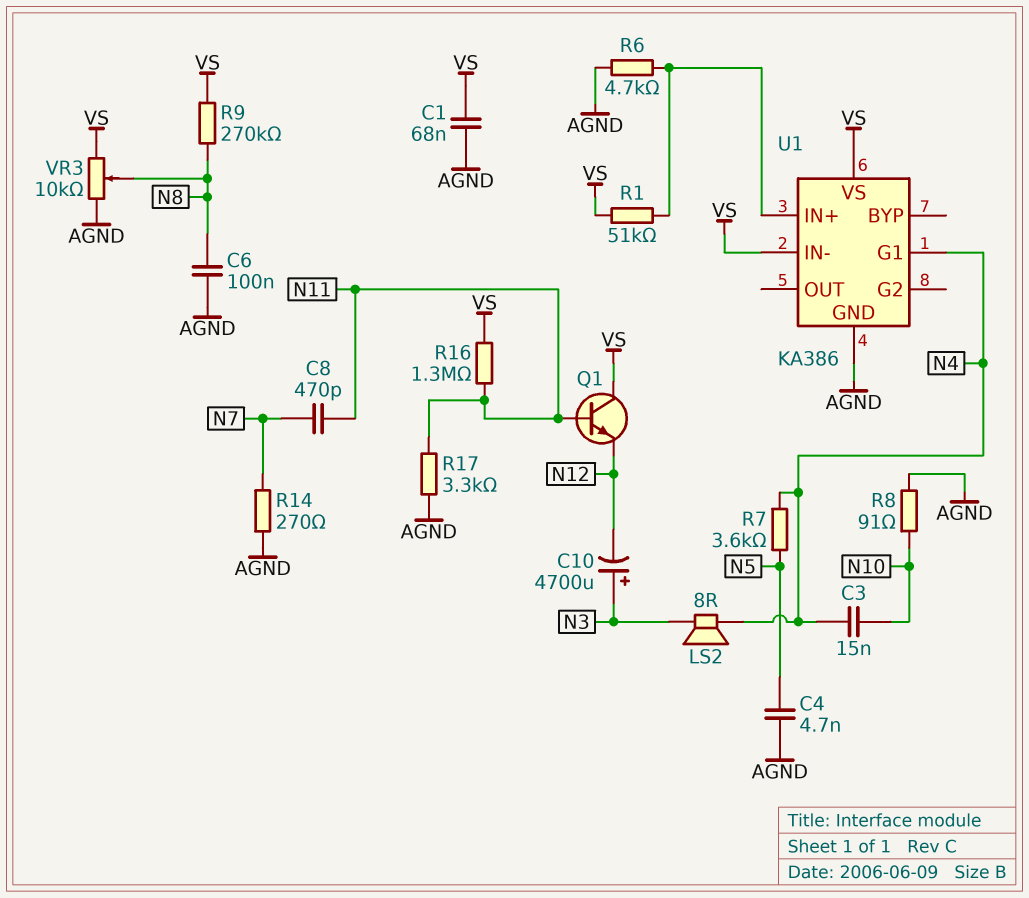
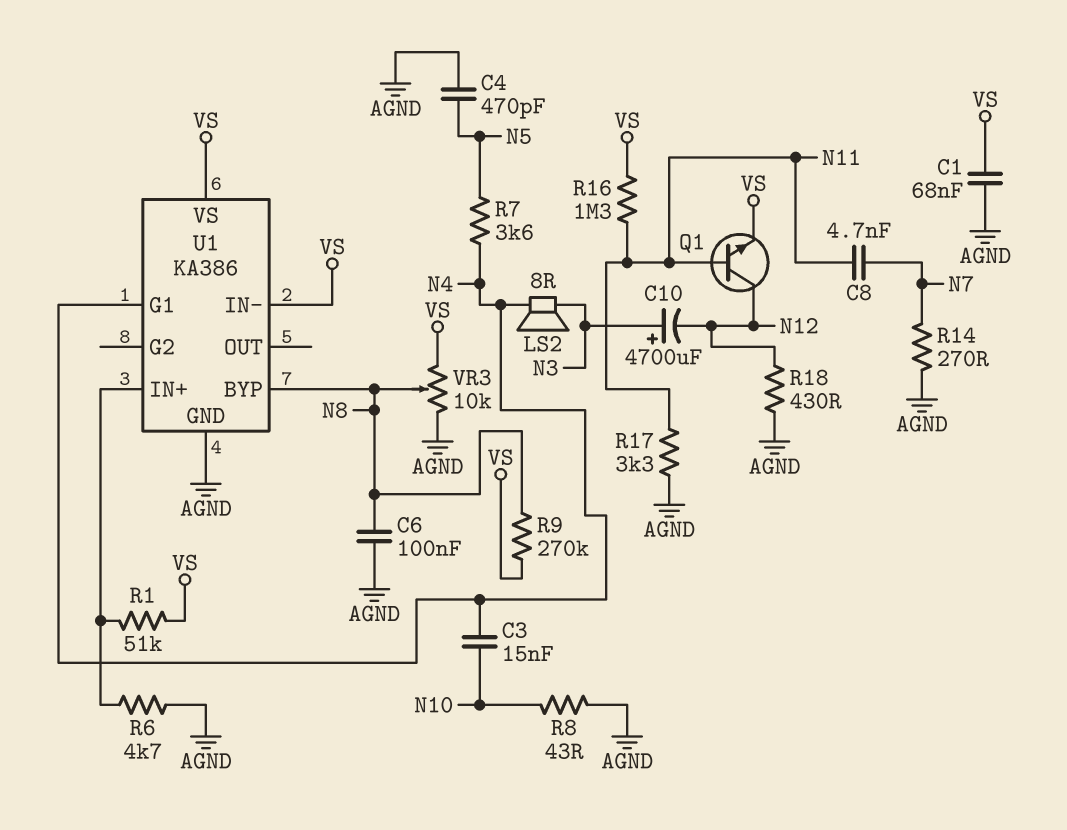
C4: 4.7nF (AGND, N5) -> 470pF (AGND, N5)
C8: 470pF (N7, N11) -> 4.7nF (N7, N11)
Q1: NPN (B N11, C VS, E N12) -> NPN (B N11, C N12, E VS)
R8: 91 (AGND, N10) -> 43 (AGND, N10)
R18: none -> 430 (AGND, N12)
U1 pin BYP: none -> N8

